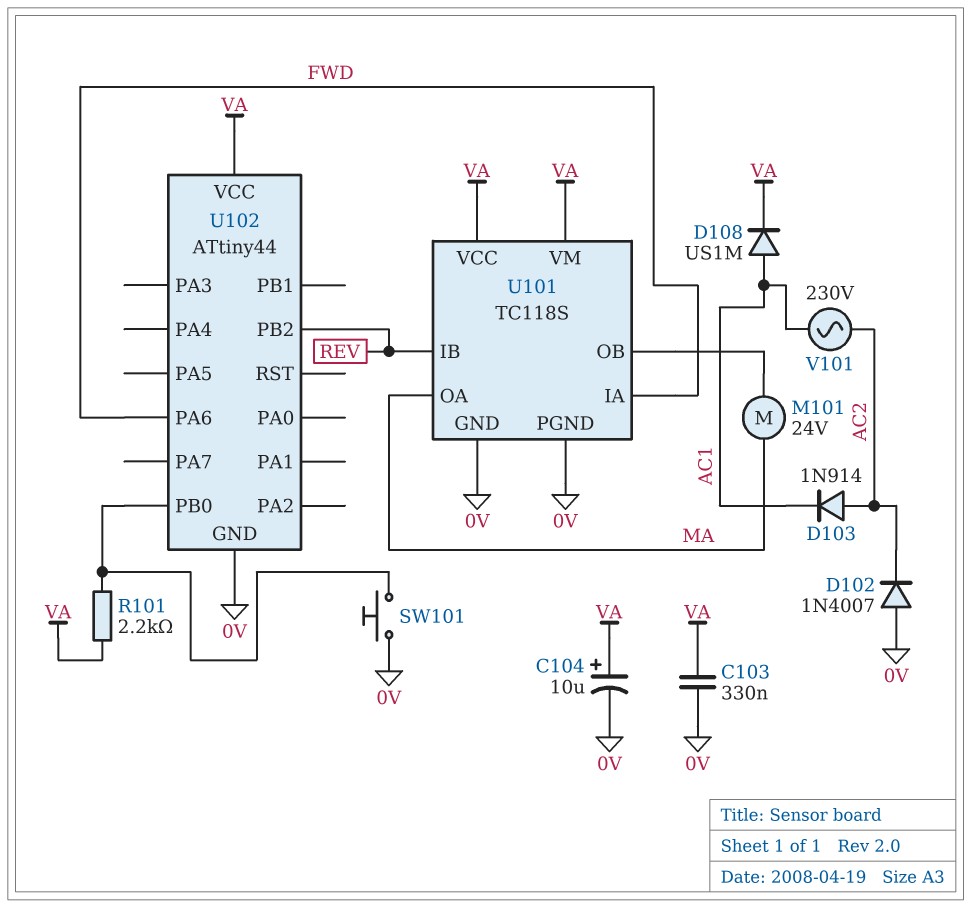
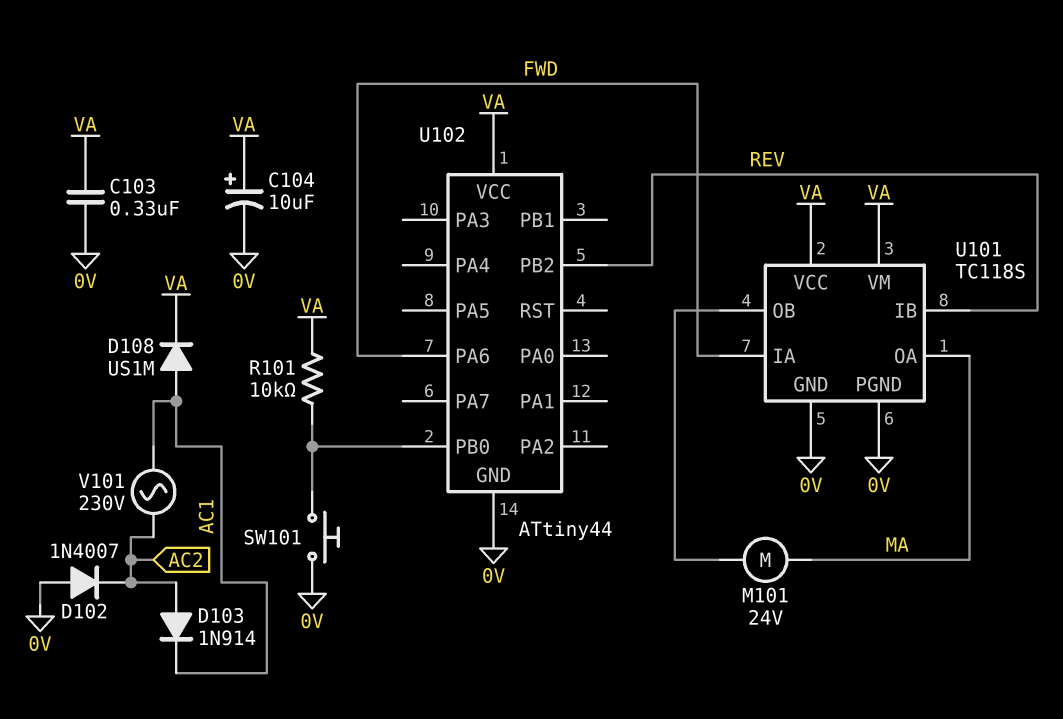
R101: 2.2k (U102/PB0, VA) -> 10k (U102/PB0, VA)

